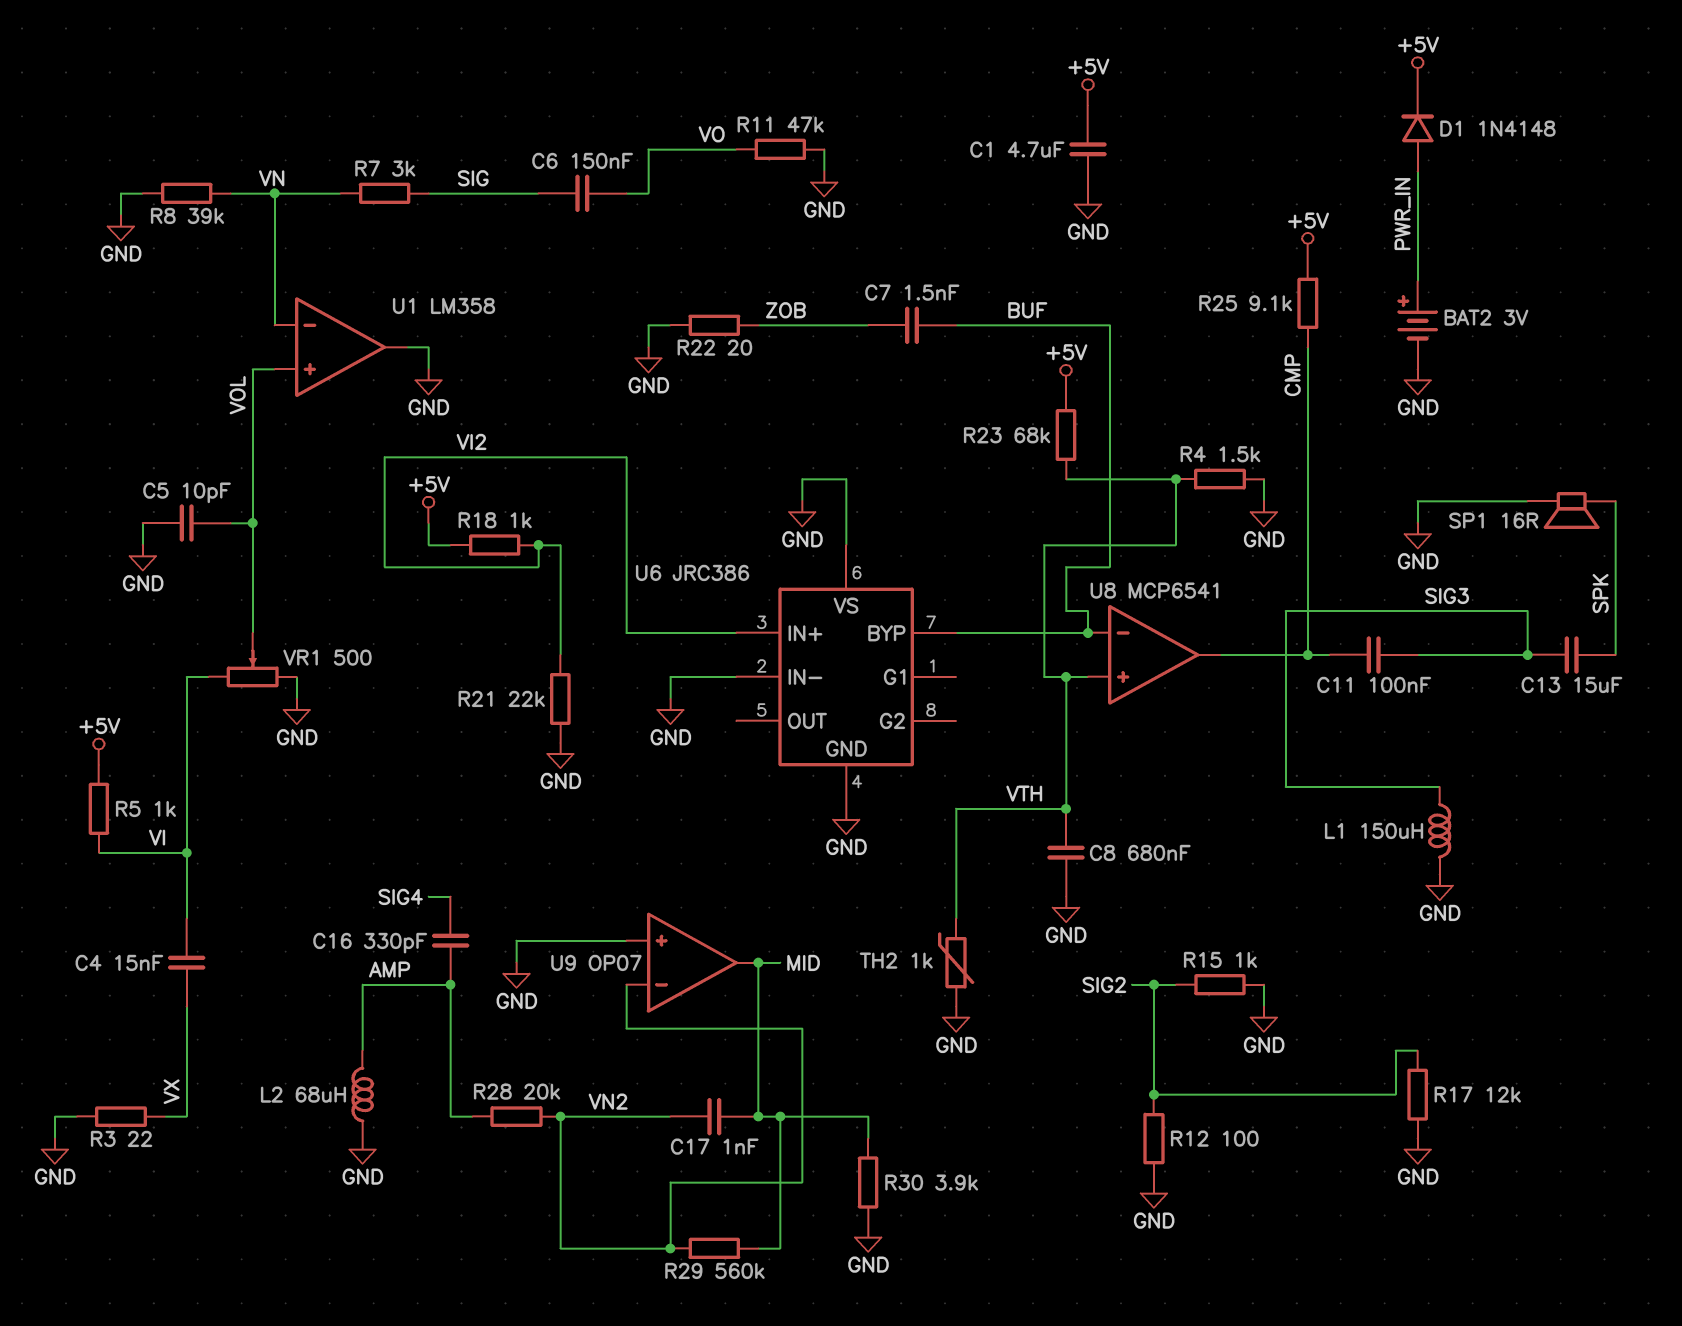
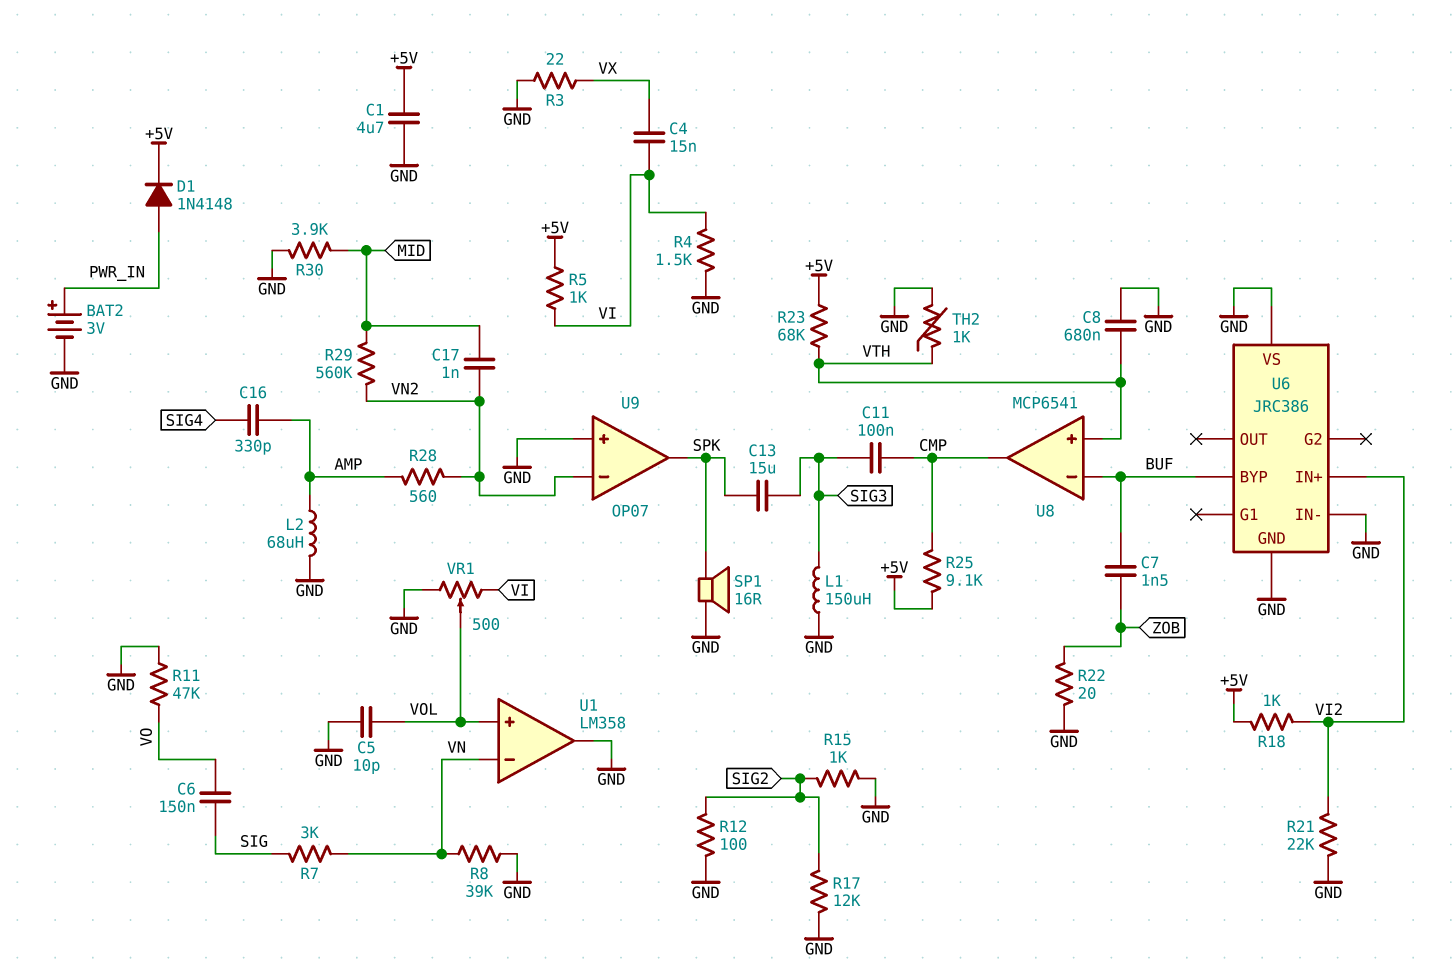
R4: 1.5k (GND, VTH) -> 1.5k (GND, VI)
R28: 20k (AMP, VN2) -> 560 (AMP, VN2)
U9 pin out: MID -> SPK

